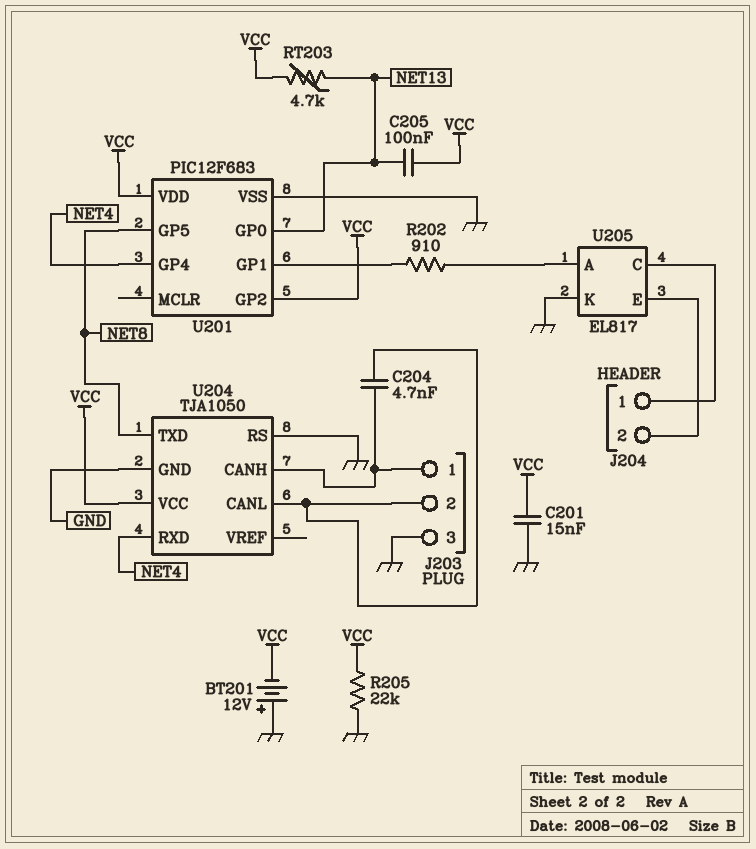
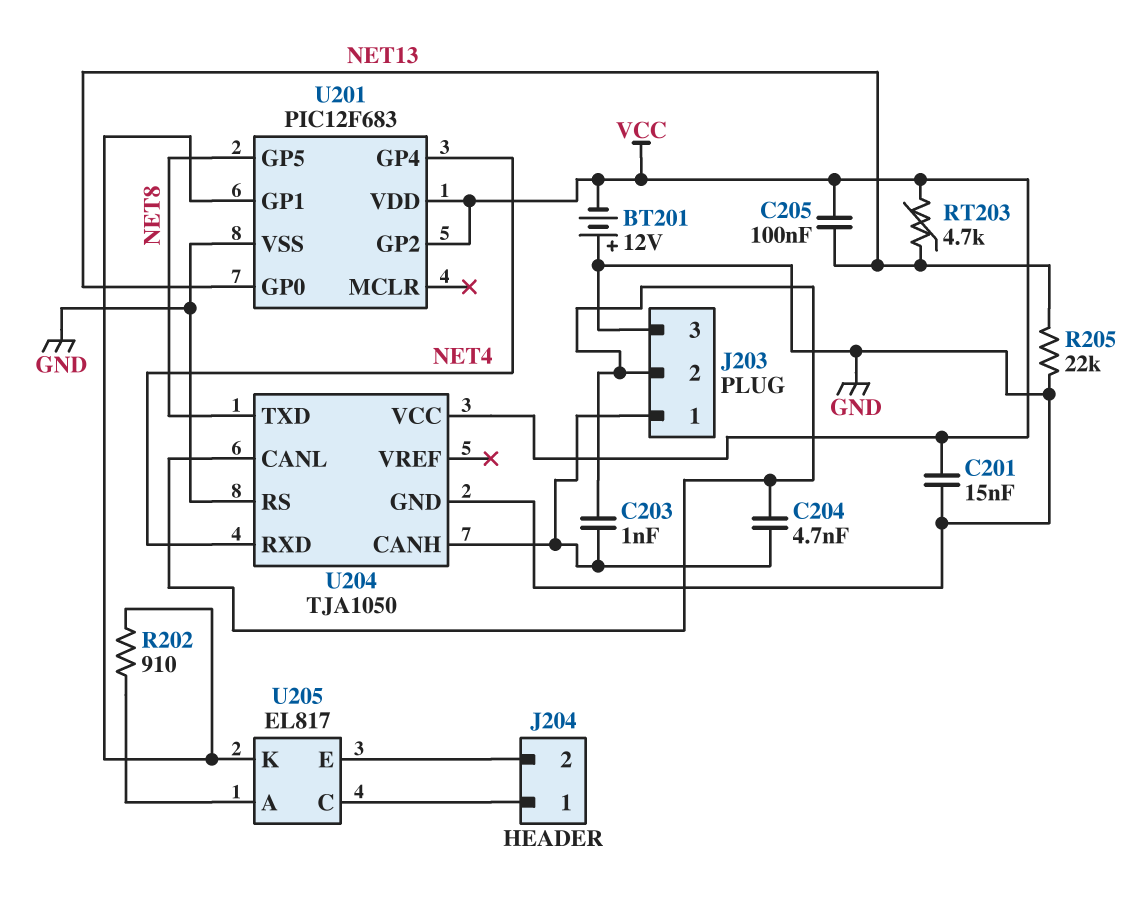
C203: none -> 1nF (J203/1, J203/2)
R205: 22k (GND, VCC) -> 22k (GND, NET13)
U205 pin K: GND -> U201/GP1

